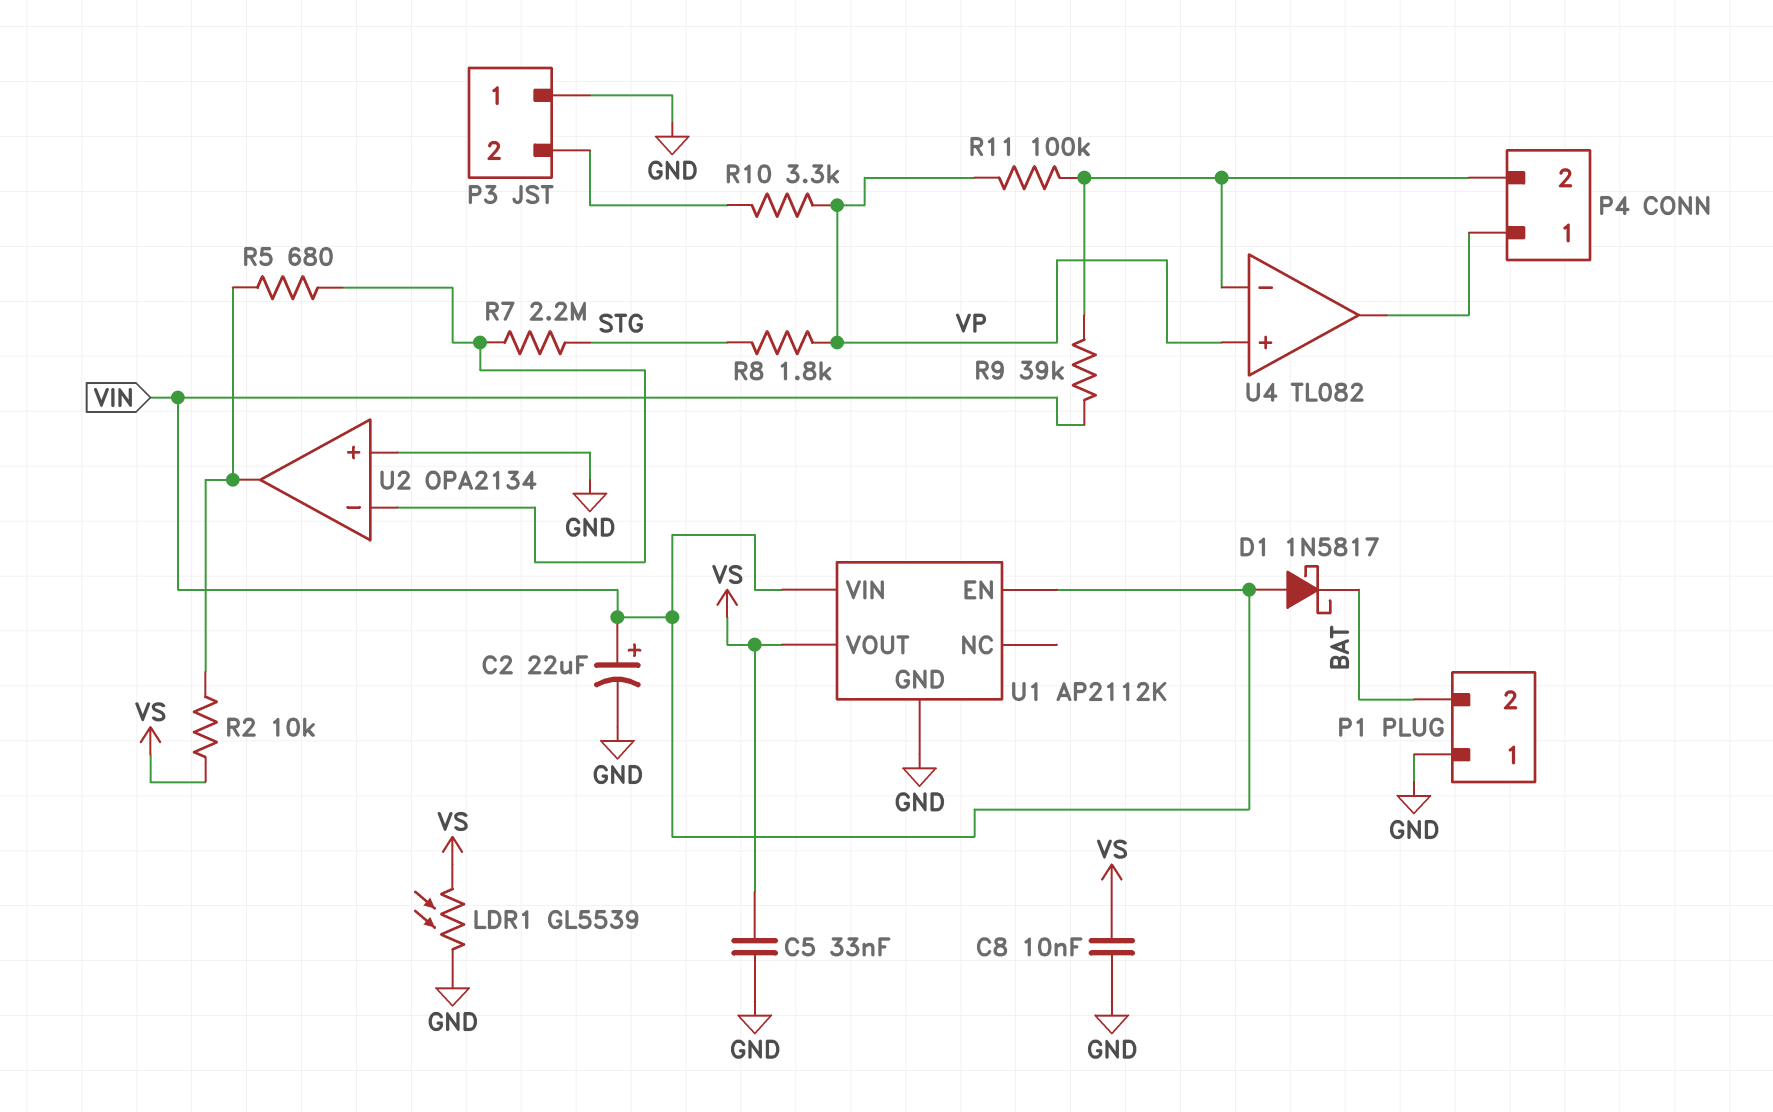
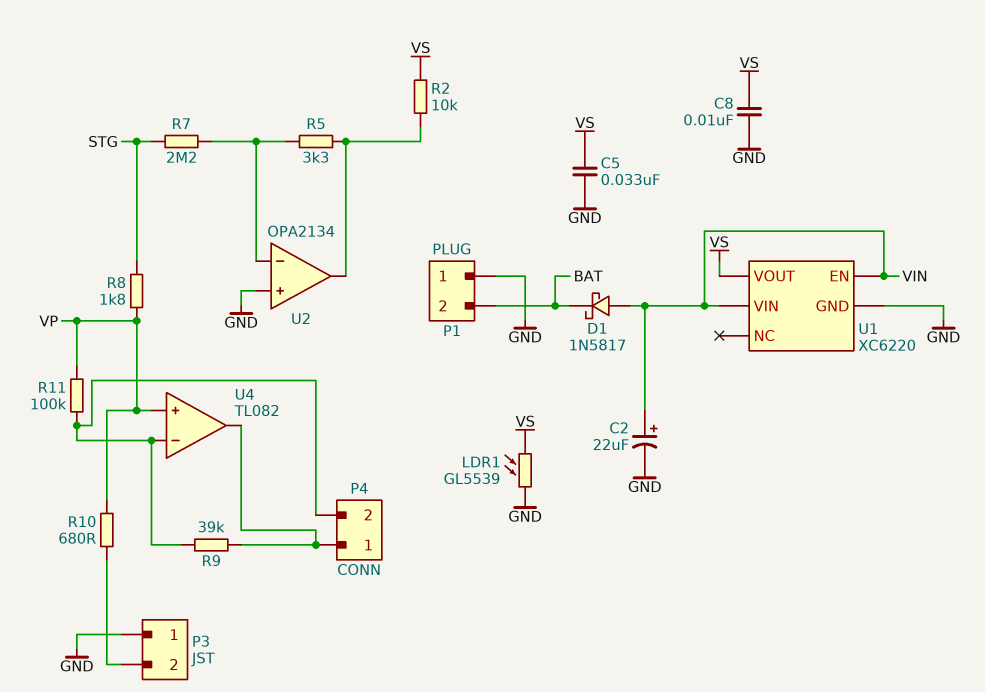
R5: 680 (U2/in-, U2/out) -> 3.3k (U2/in-, U2/out)
R9: 39k (P4/2, VIN) -> 39k (P4/1, P4/2)
R10: 3.3k (P3/2, VP) -> 680 (P3/2, VP)
U1: AP2112K -> XC6220

